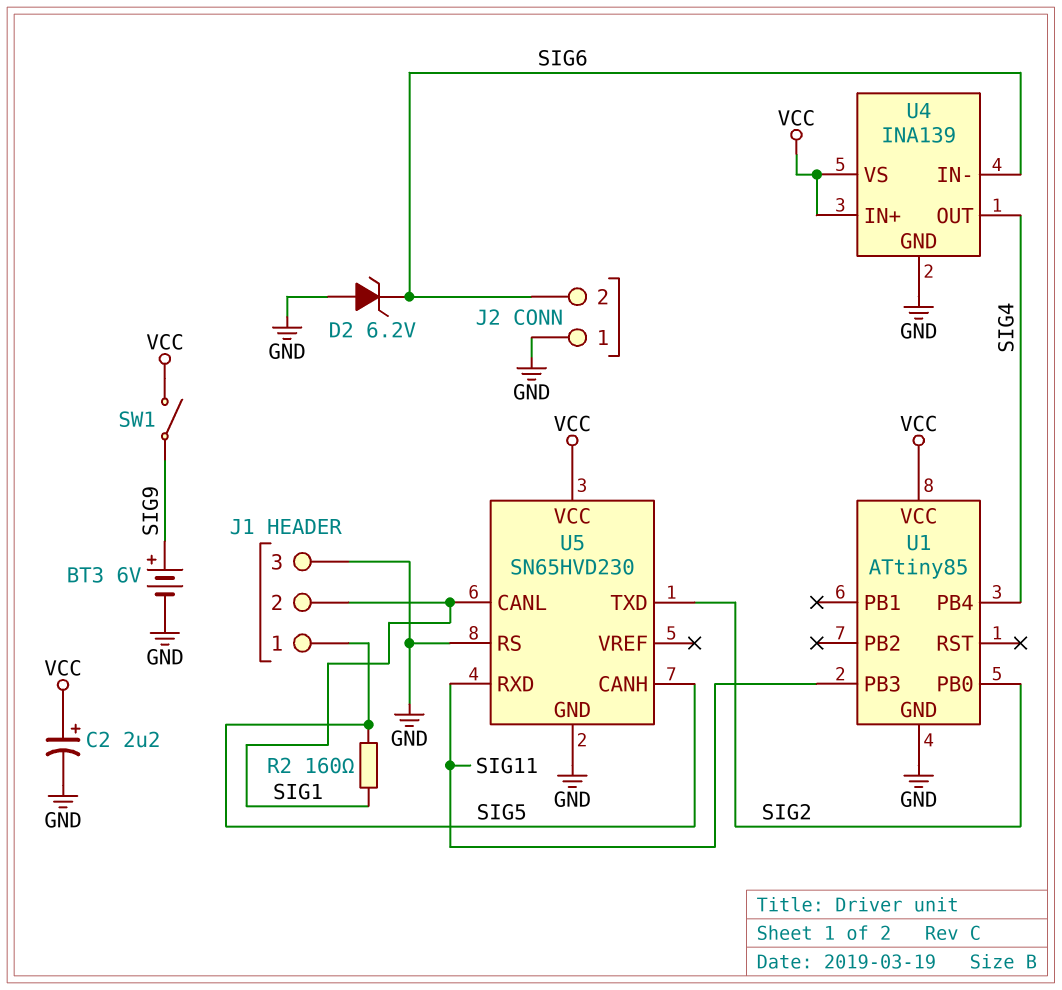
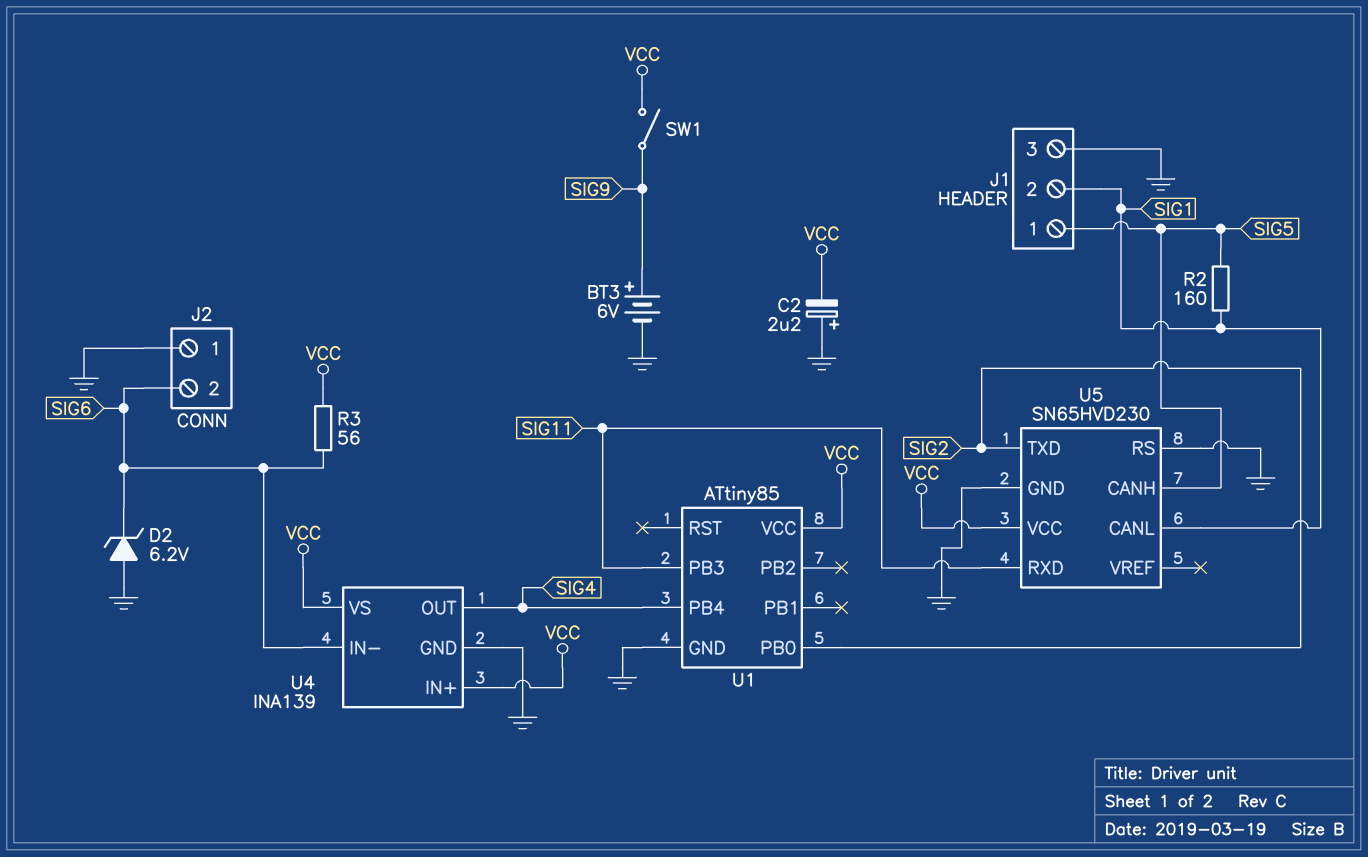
C2: 2.2uF (plus VCC, minus GND) -> 2.2uF (plus GND, minus VCC)
R3: none -> 56 (SIG6, VCC)

